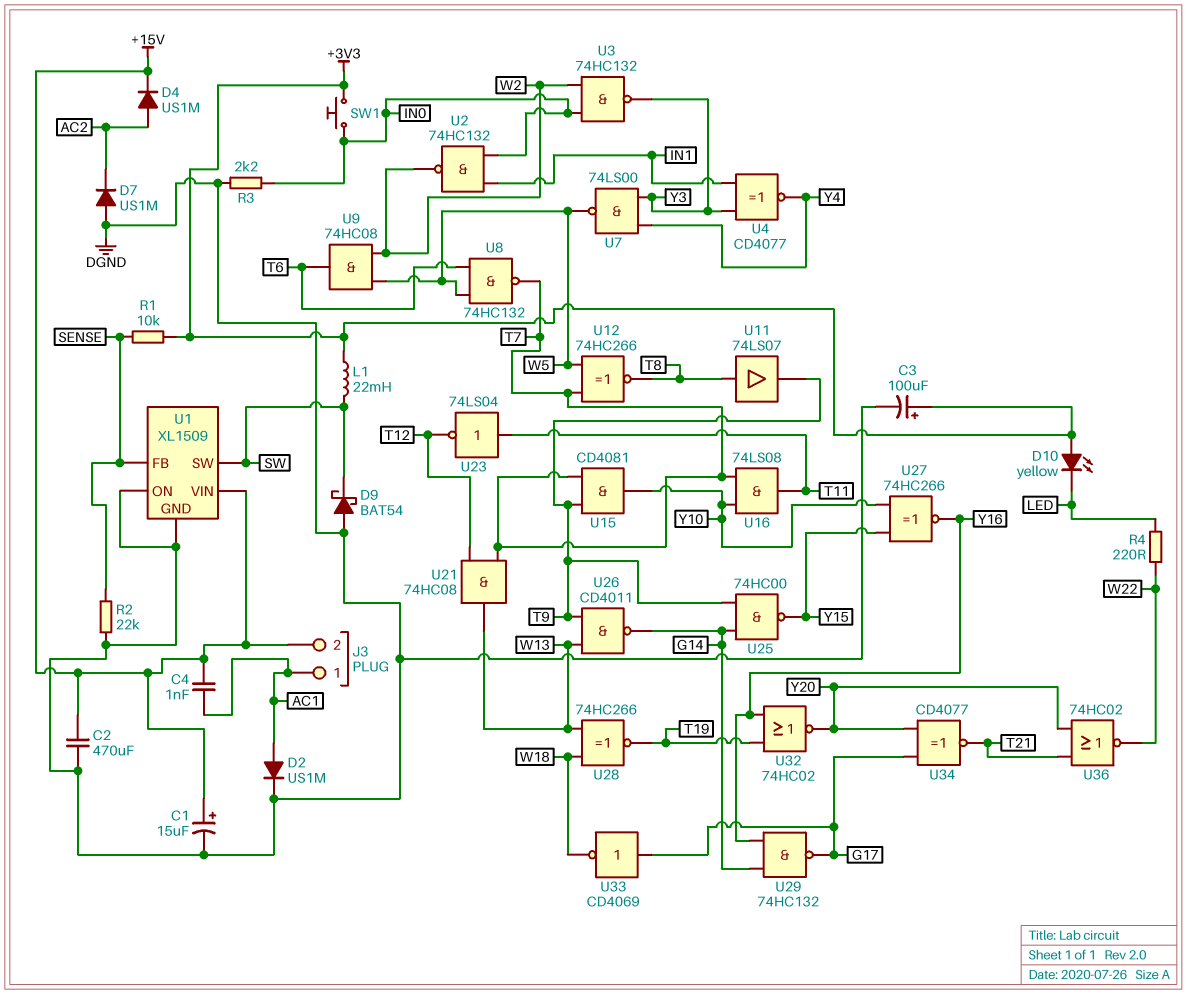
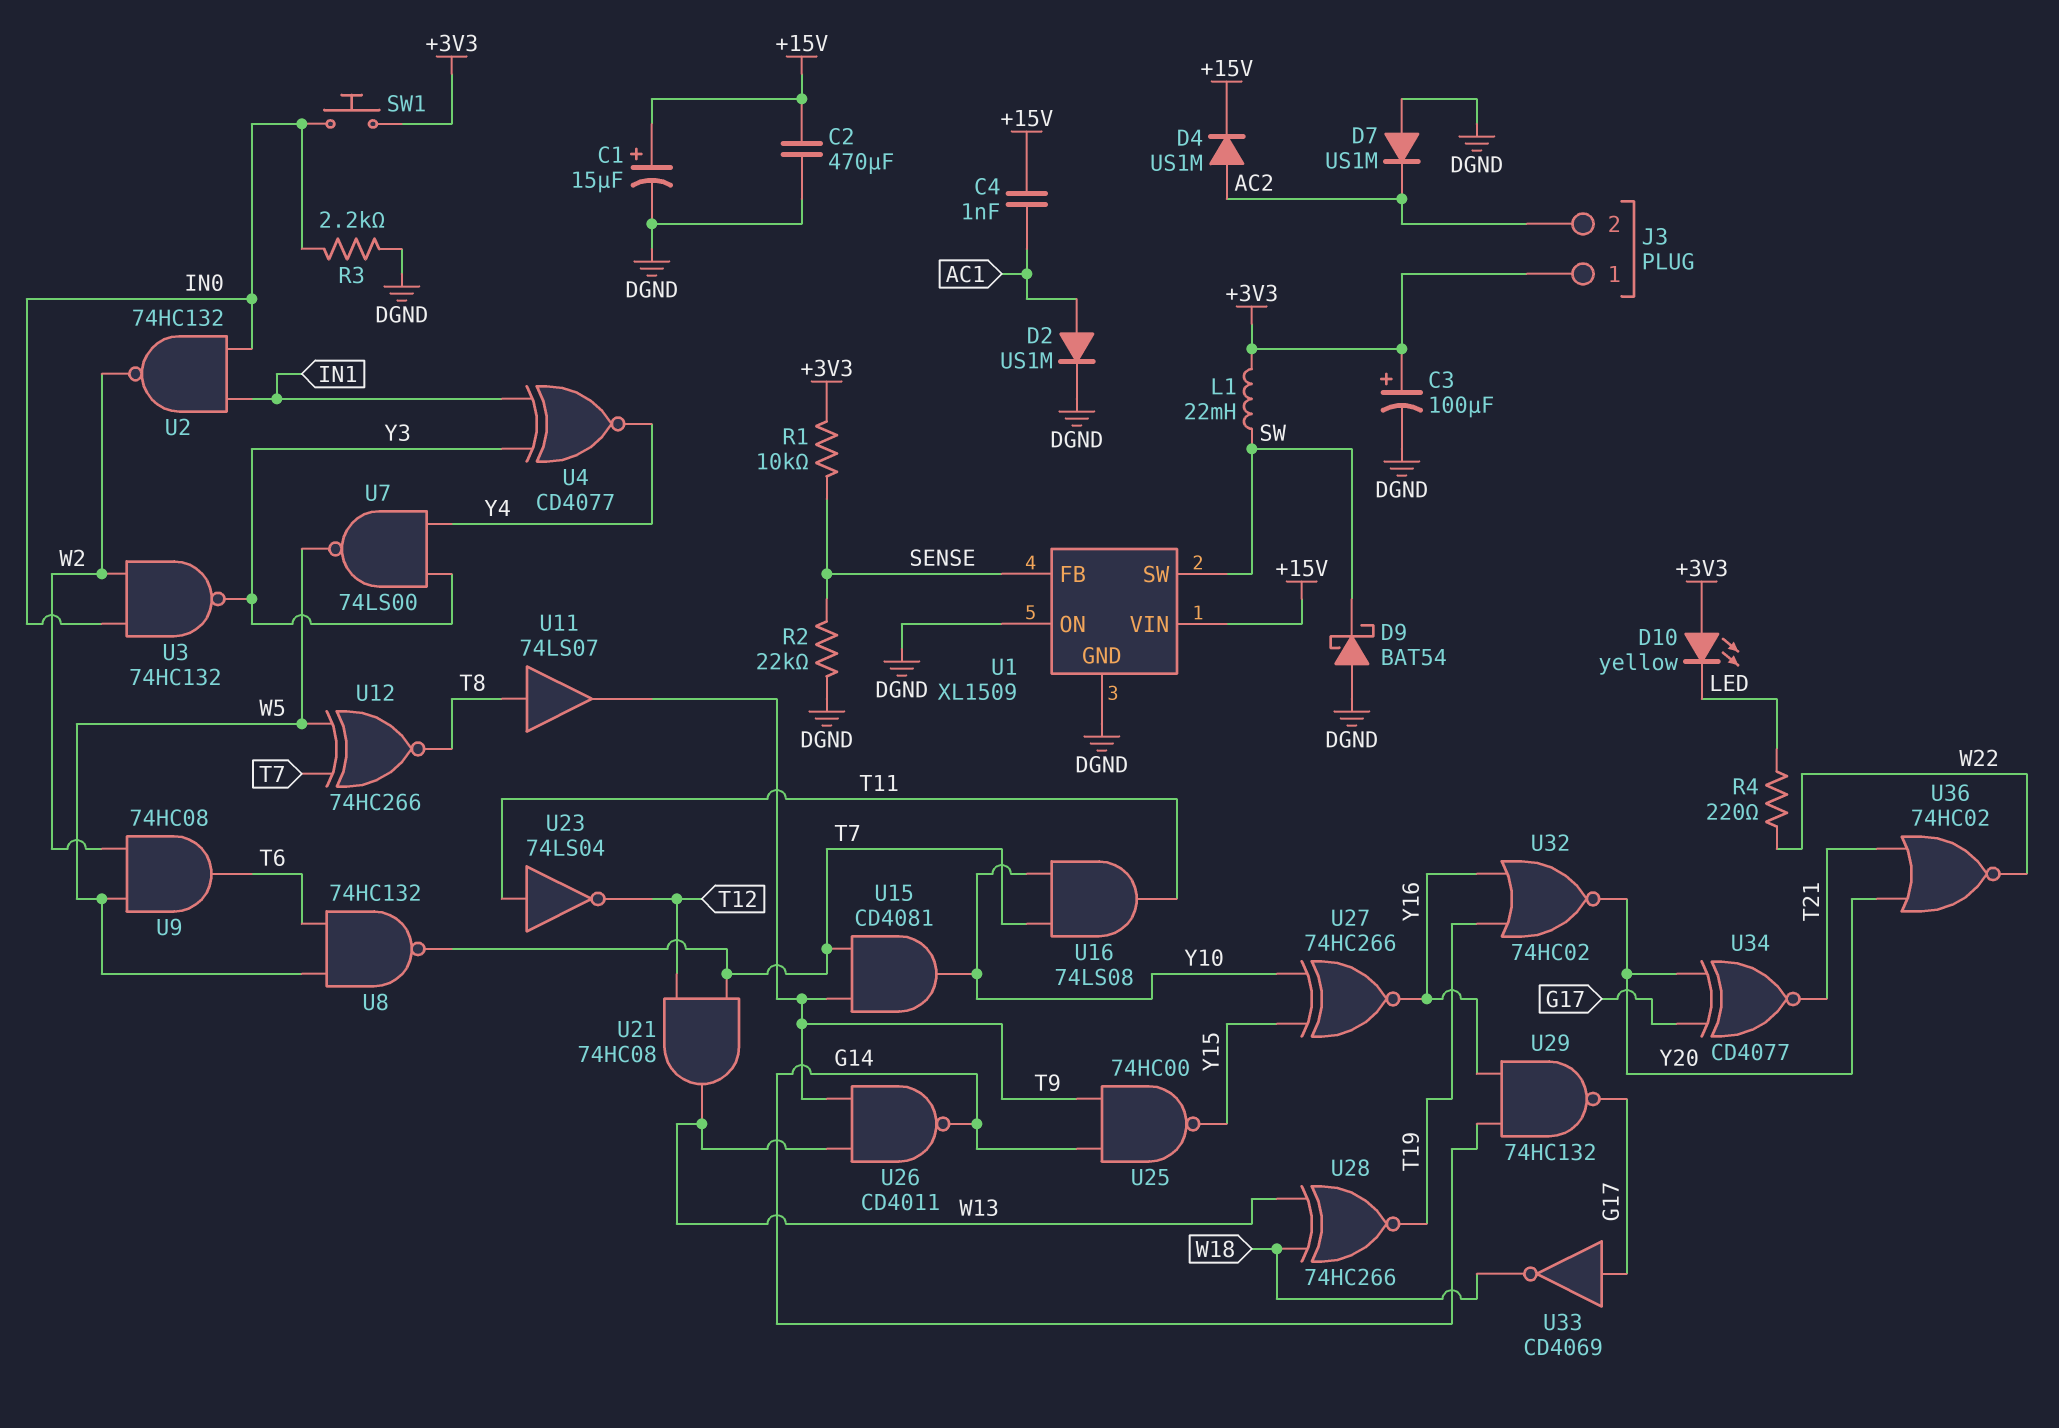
J3 pin 1: AC1 -> +3V3
J3 pin 2: +15V -> AC2

